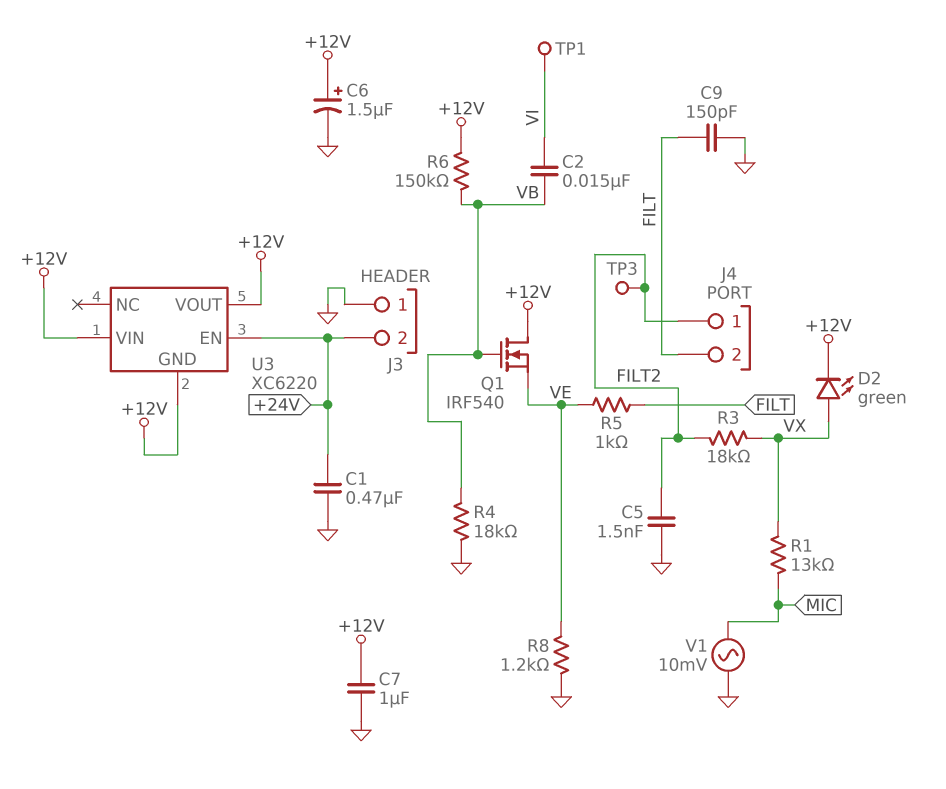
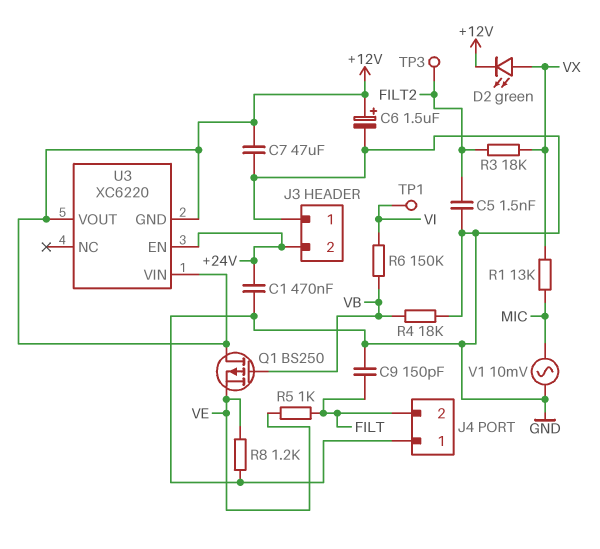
C2: 15nF (VB, VI) -> none
C7: 1uF (+12V, GND) -> 47uF (+12V, GND)
J4 pin 1: FILT2 -> GND
Q1: NMOS IRF540 (G VB, D +12V, S VE) -> PMOS BS250 (G VB, D +12V, S VE)
R6: 150k (+12V, VB) -> 150k (VB, VI)

